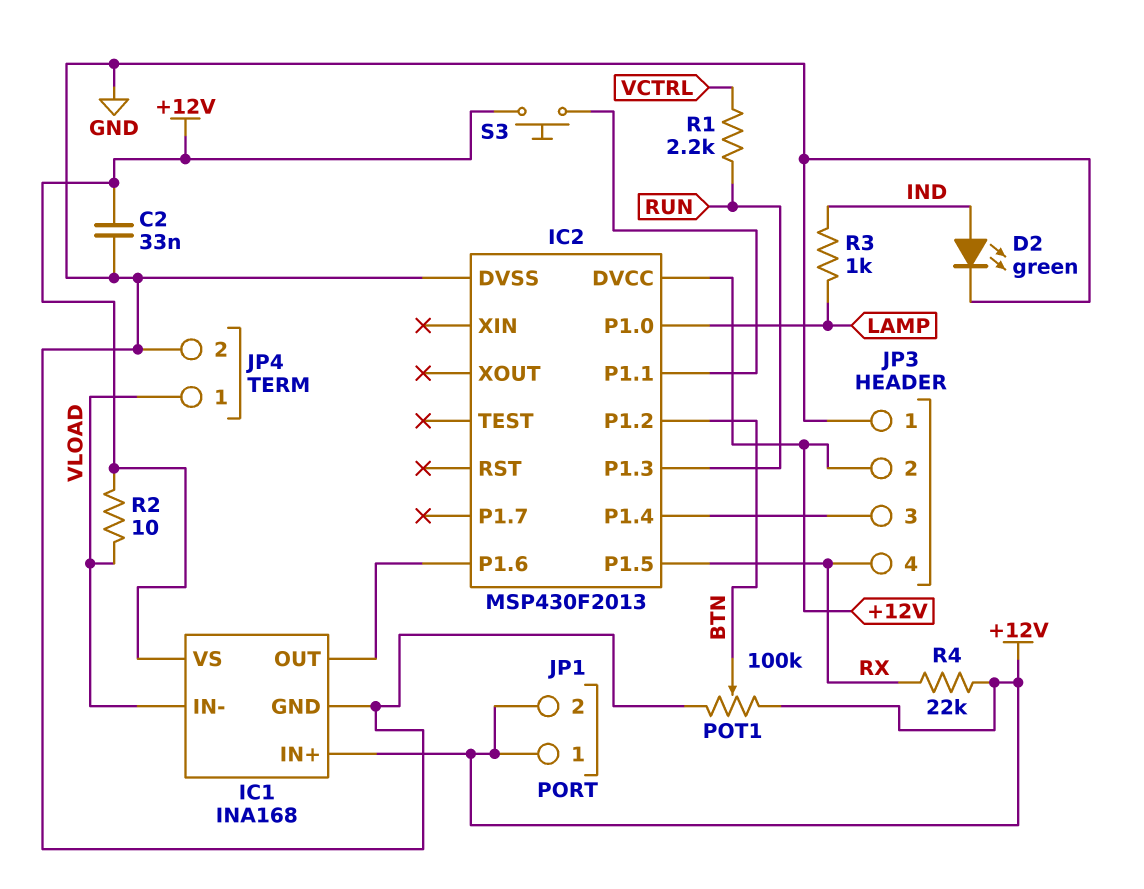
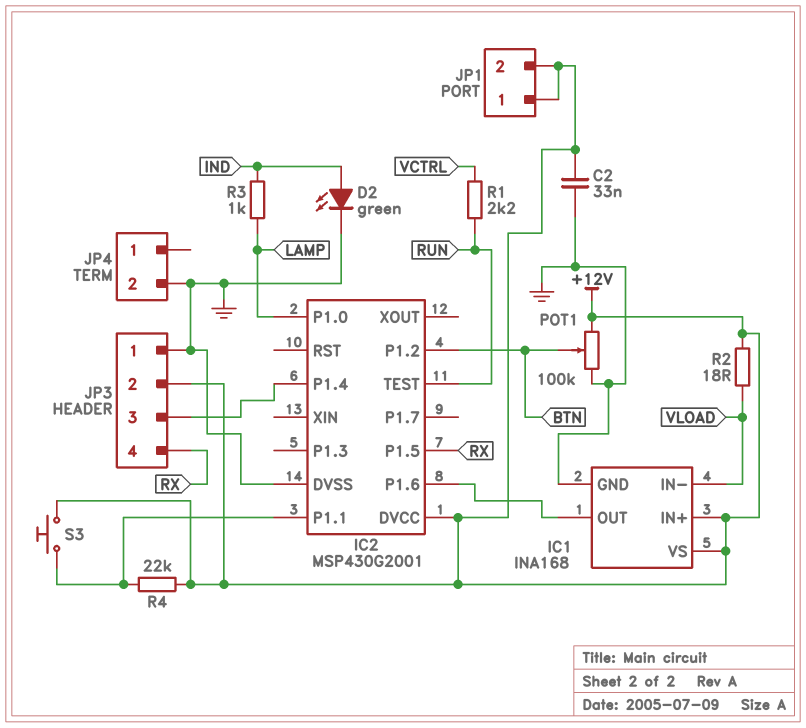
IC2: MSP430F2013 -> MSP430G2001
IC2 pin P1.3: RUN -> none
IC2 pin TEST: none -> RUN
JP4 pin 1: VLOAD -> none
R2: 10 (+12V, VLOAD) -> 18 (+12V, VLOAD)
R4: 22k (+12V, RX) -> 22k (+12V, IC2/P1.1)

